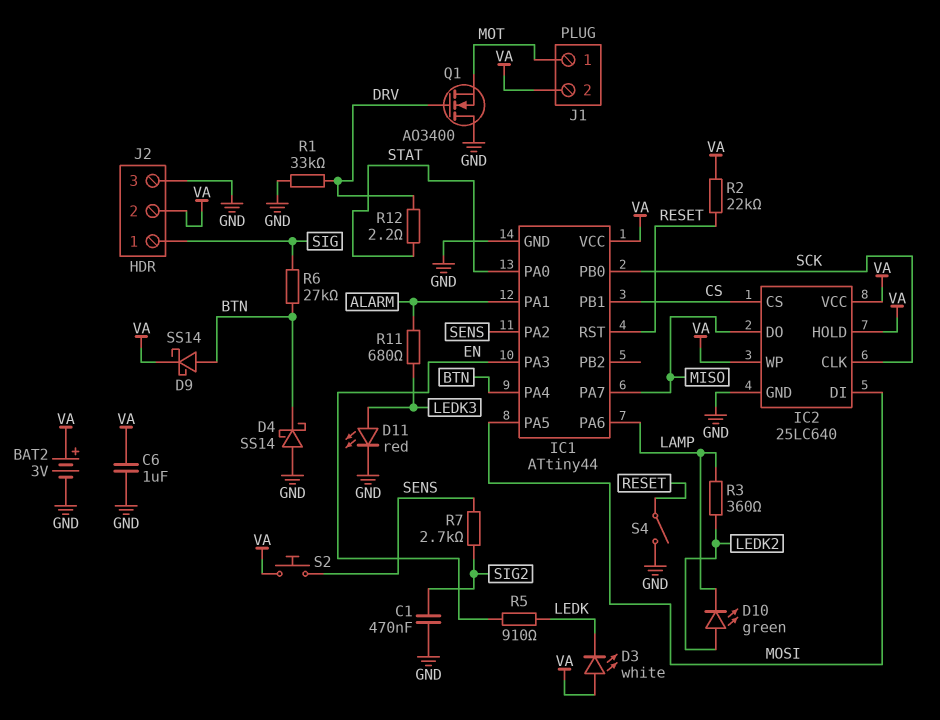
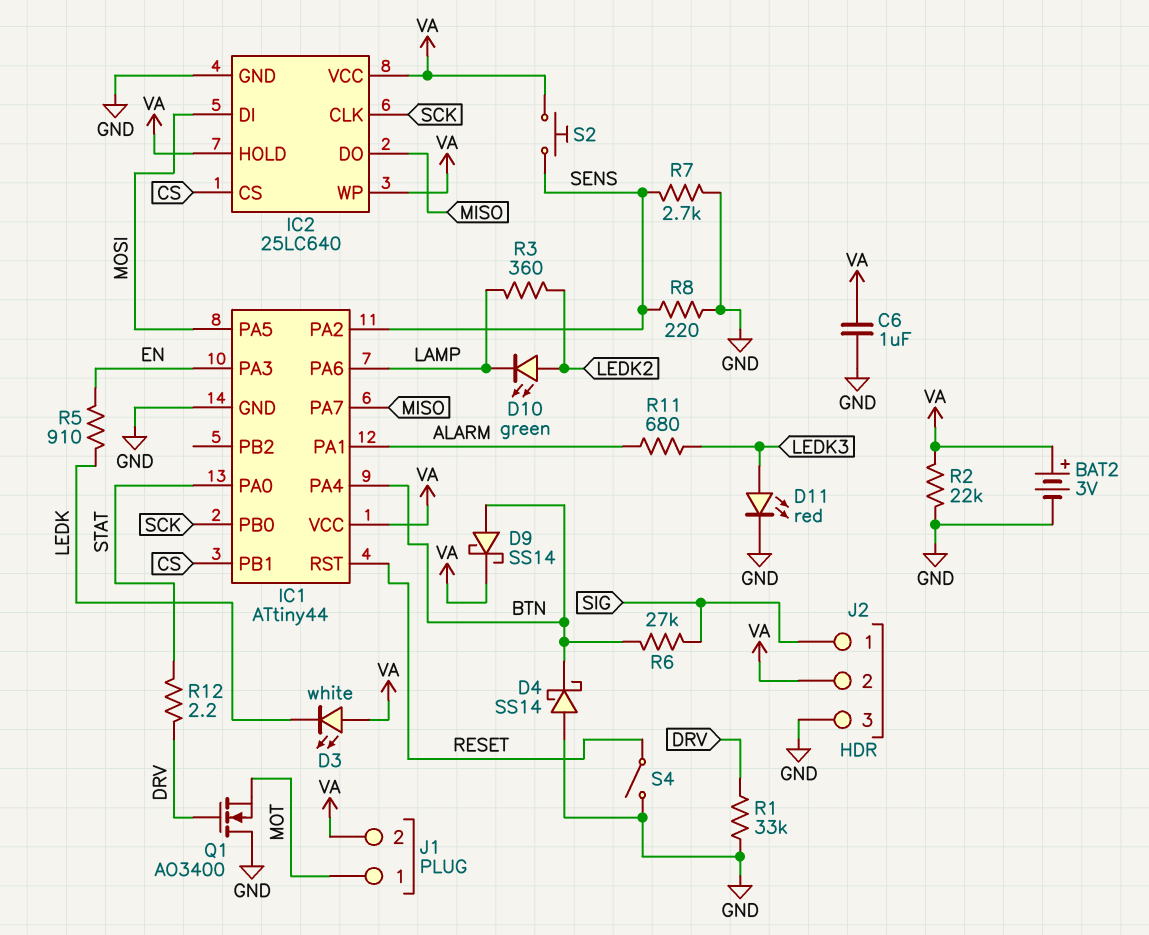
C1: 470nF (GND, SIG2) -> none
R2: 22k (RESET, VA) -> 22k (GND, VA)
R7: 2.7k (SENS, SIG2) -> 2.7k (GND, SENS)
R8: none -> 220 (GND, SENS)

